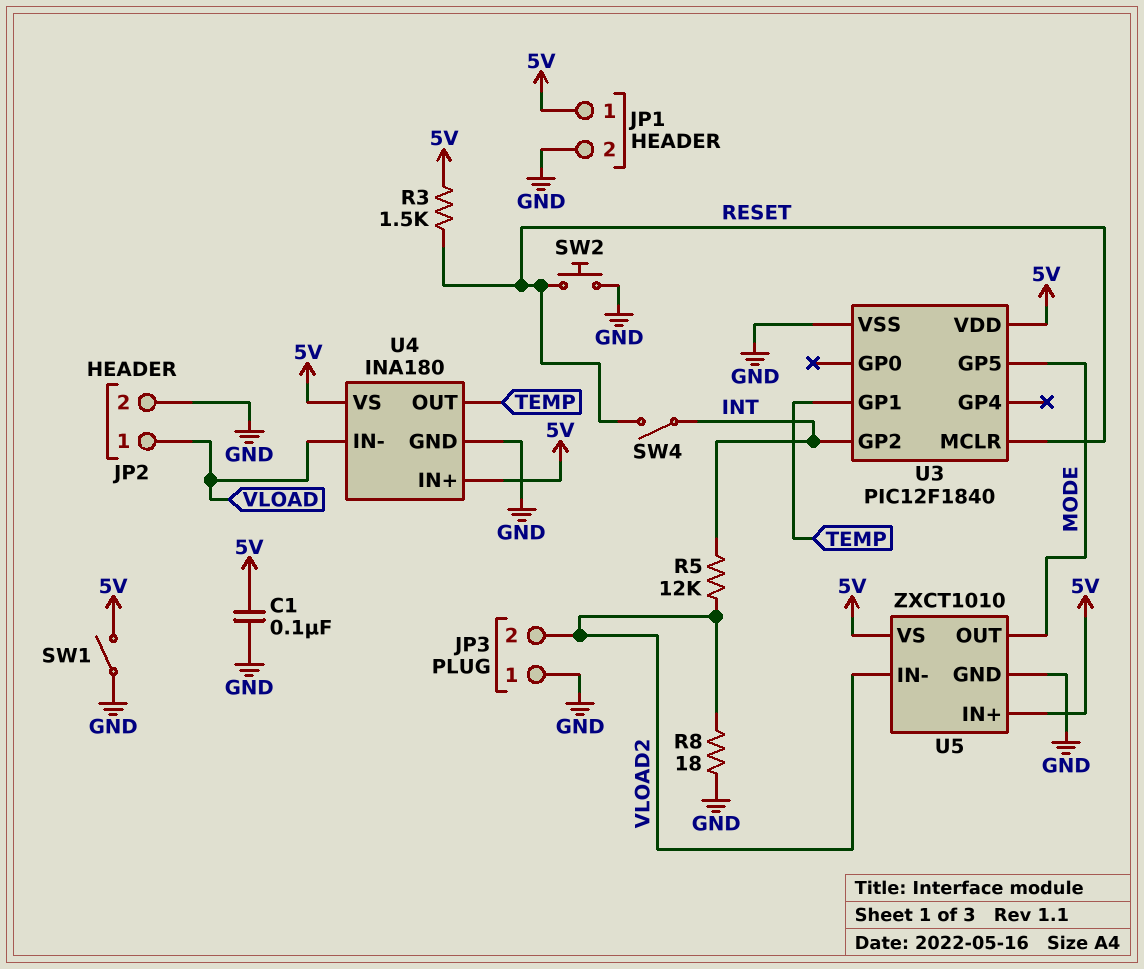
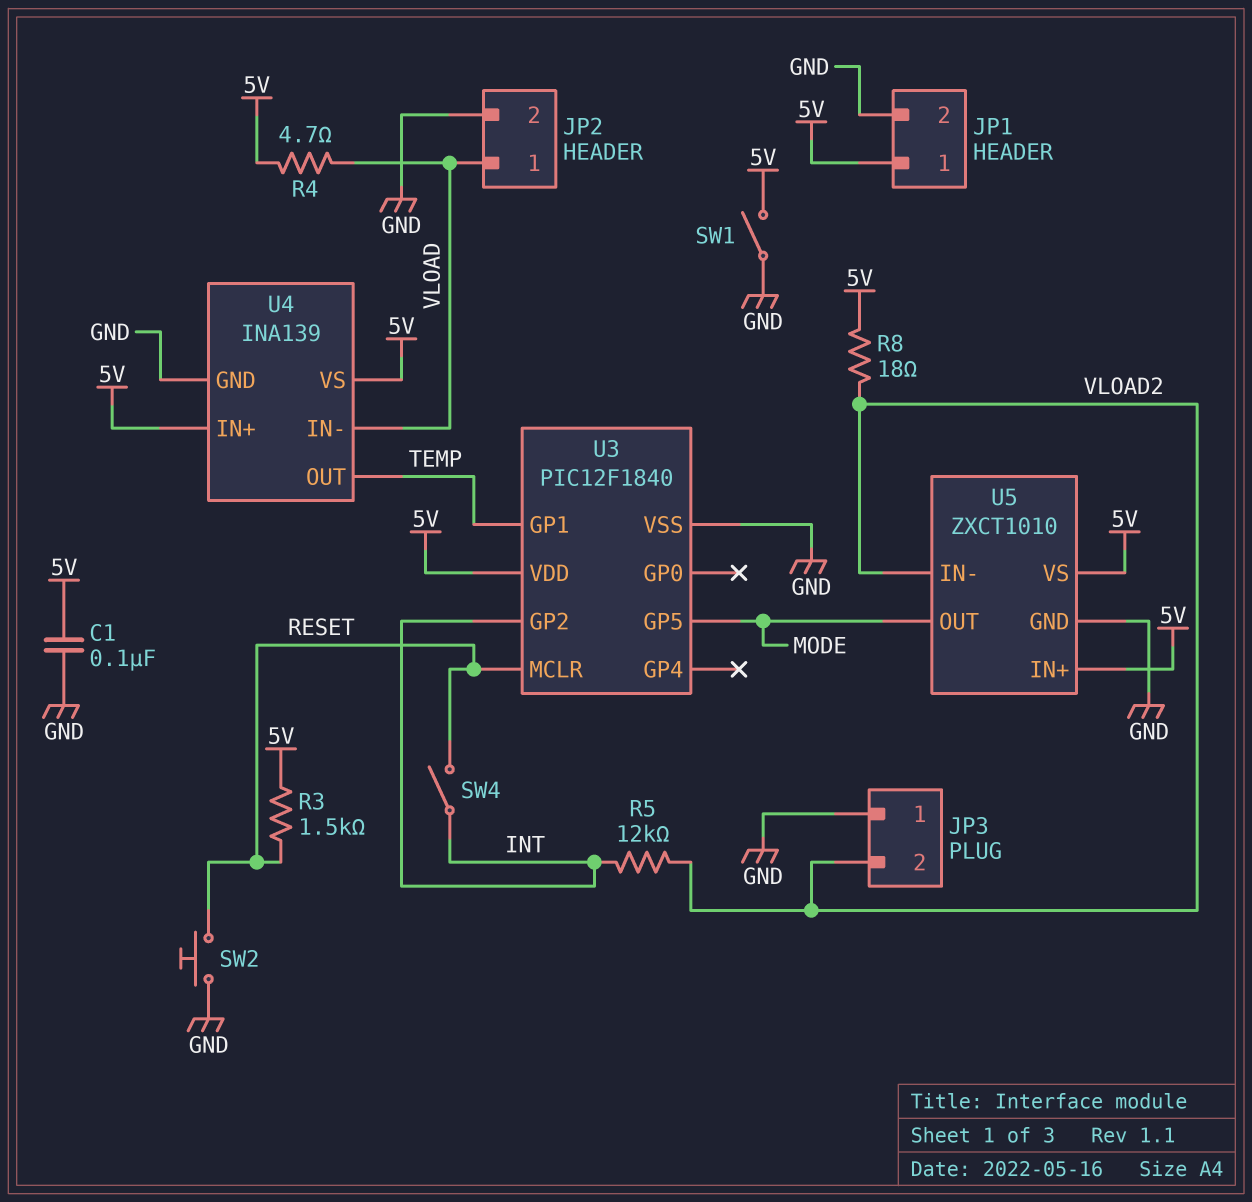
R4: none -> 4.7 (5V, VLOAD)
R8: 18 (GND, VLOAD2) -> 18 (5V, VLOAD2)
U4: INA180 -> INA139

